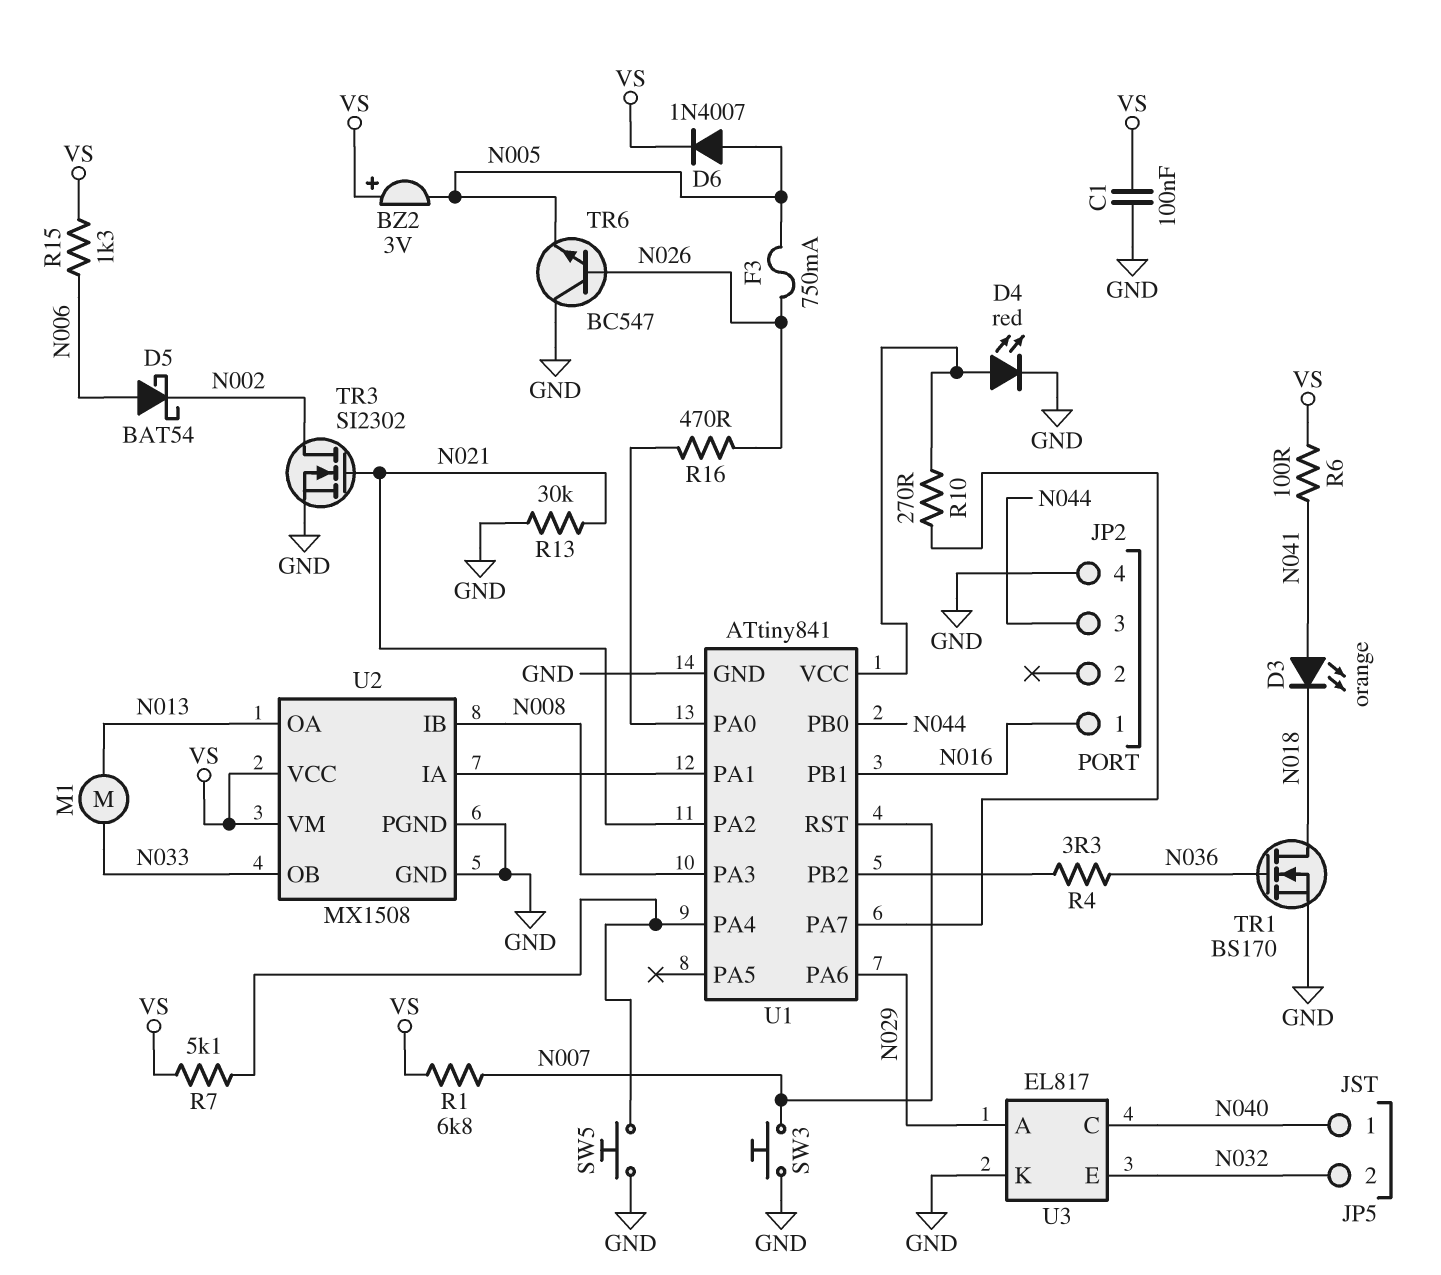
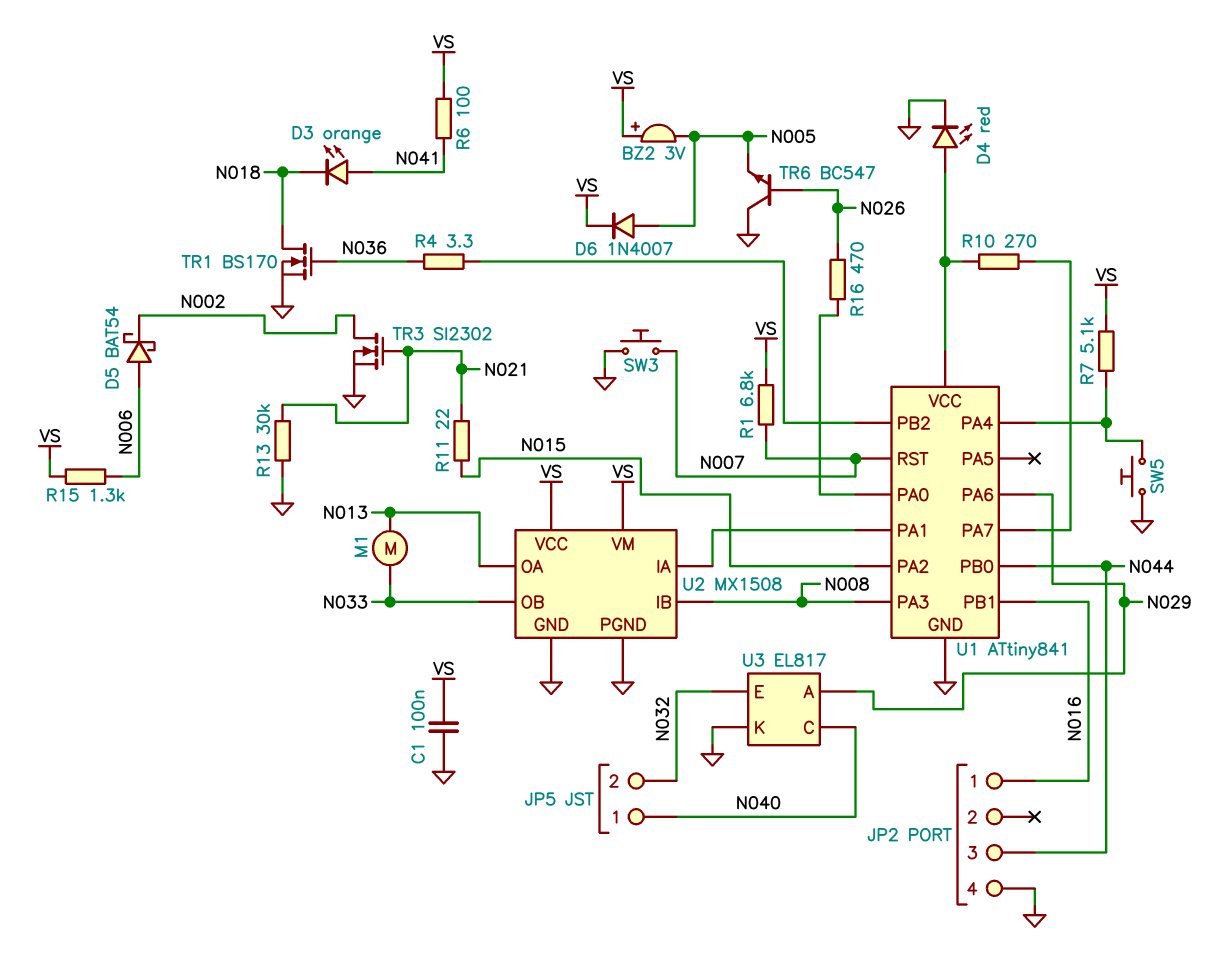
F3: 750mA (N005, N026) -> none
R11: none -> 22 (N015, N021)
U1 pin PA2: N021 -> N015

